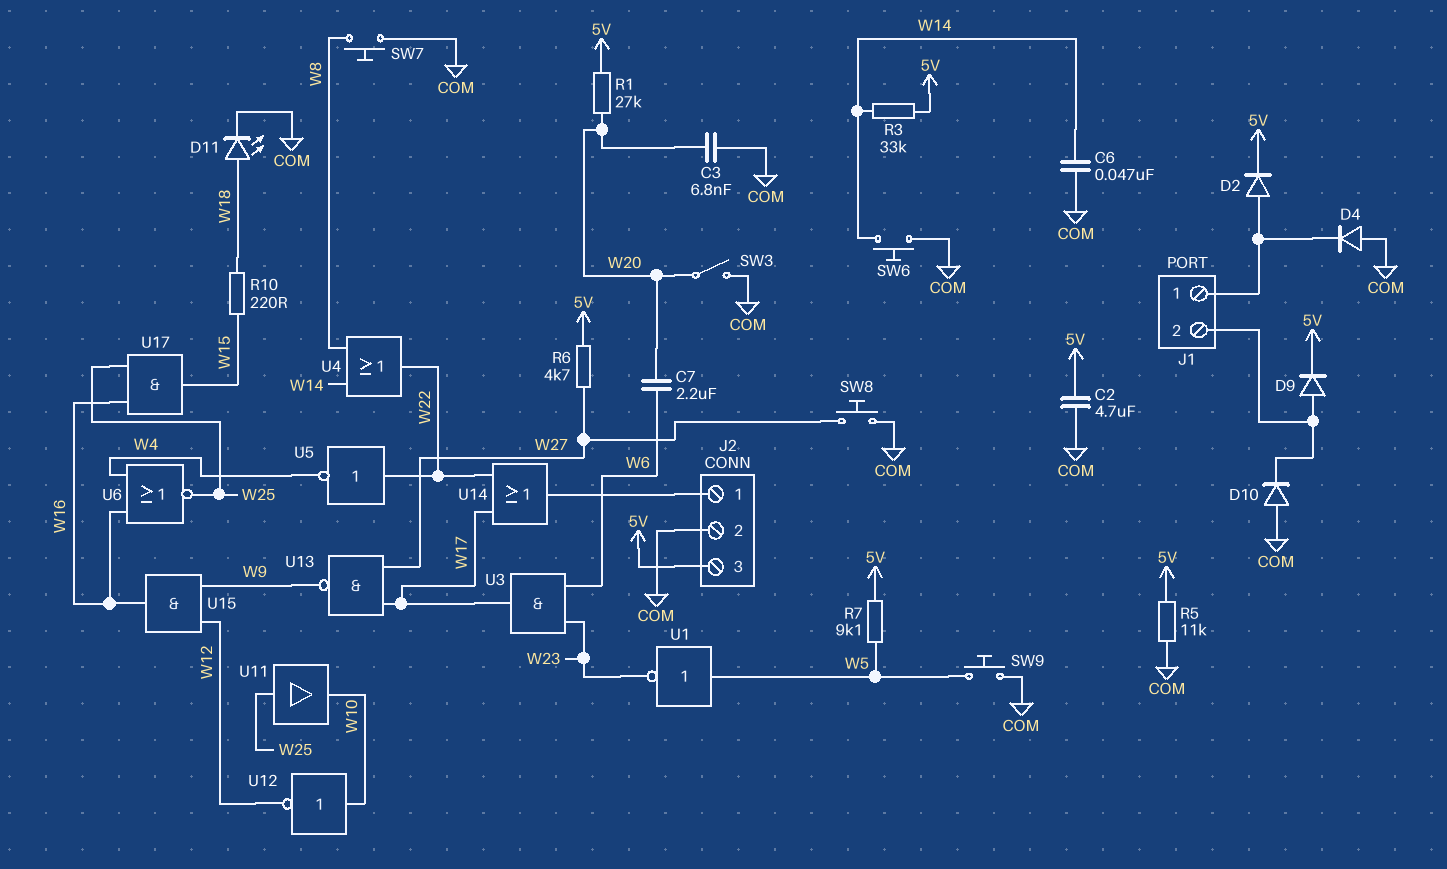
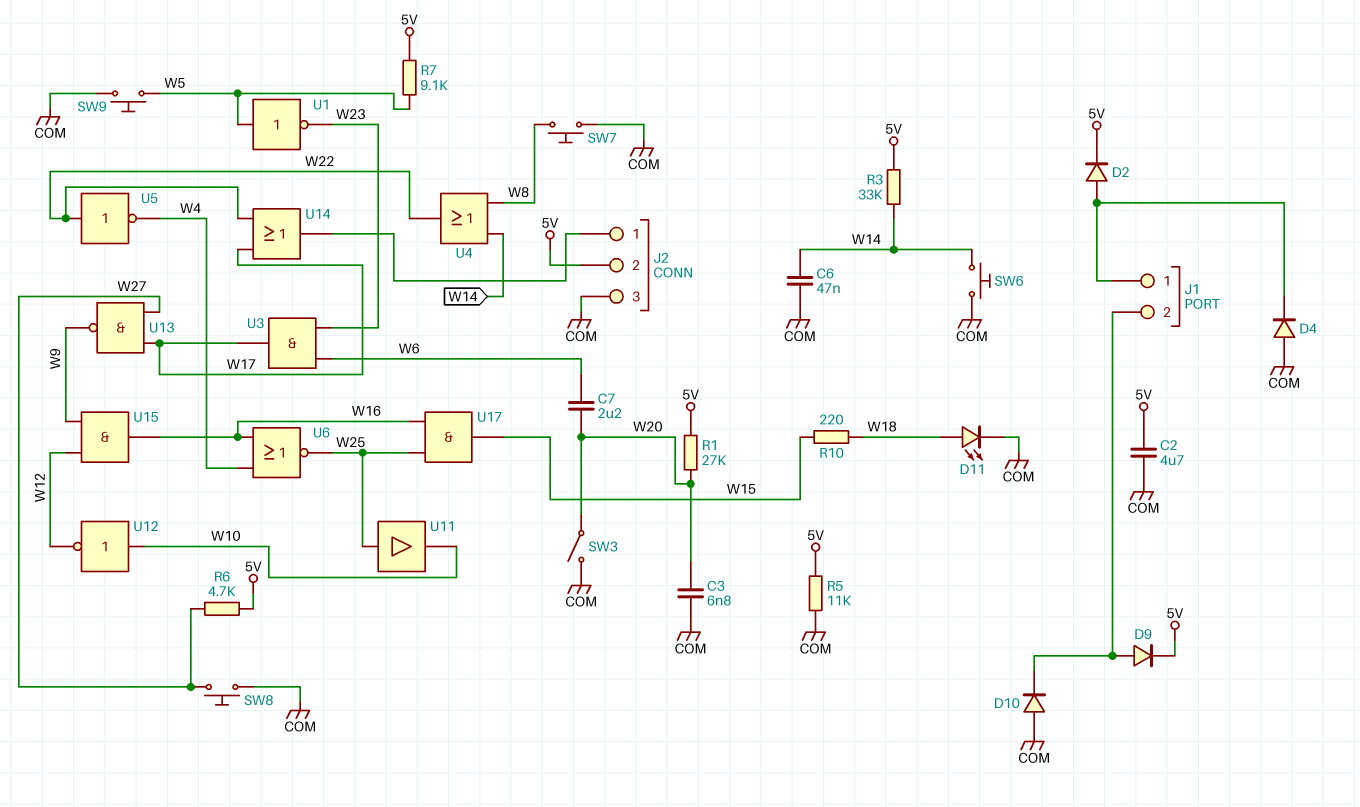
J2 pin 2: COM -> 5V
J2 pin 3: 5V -> COM

